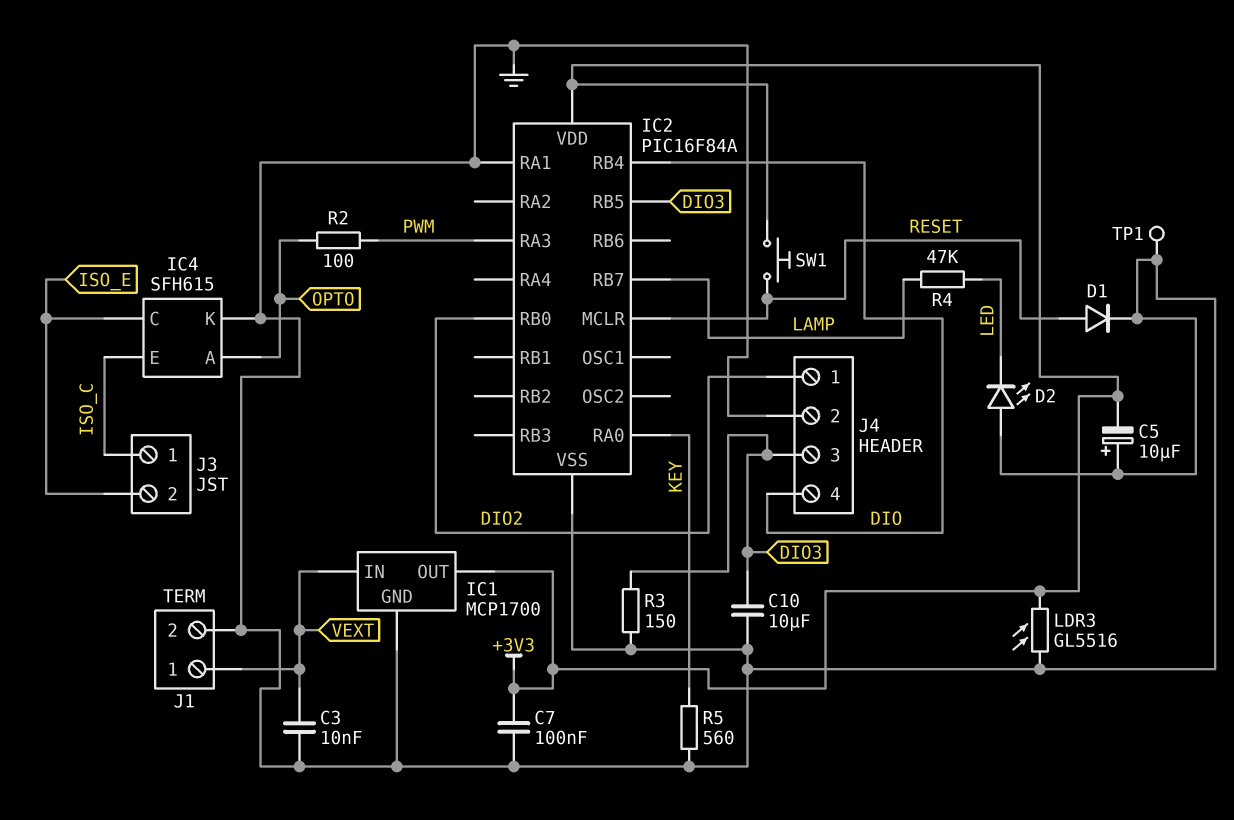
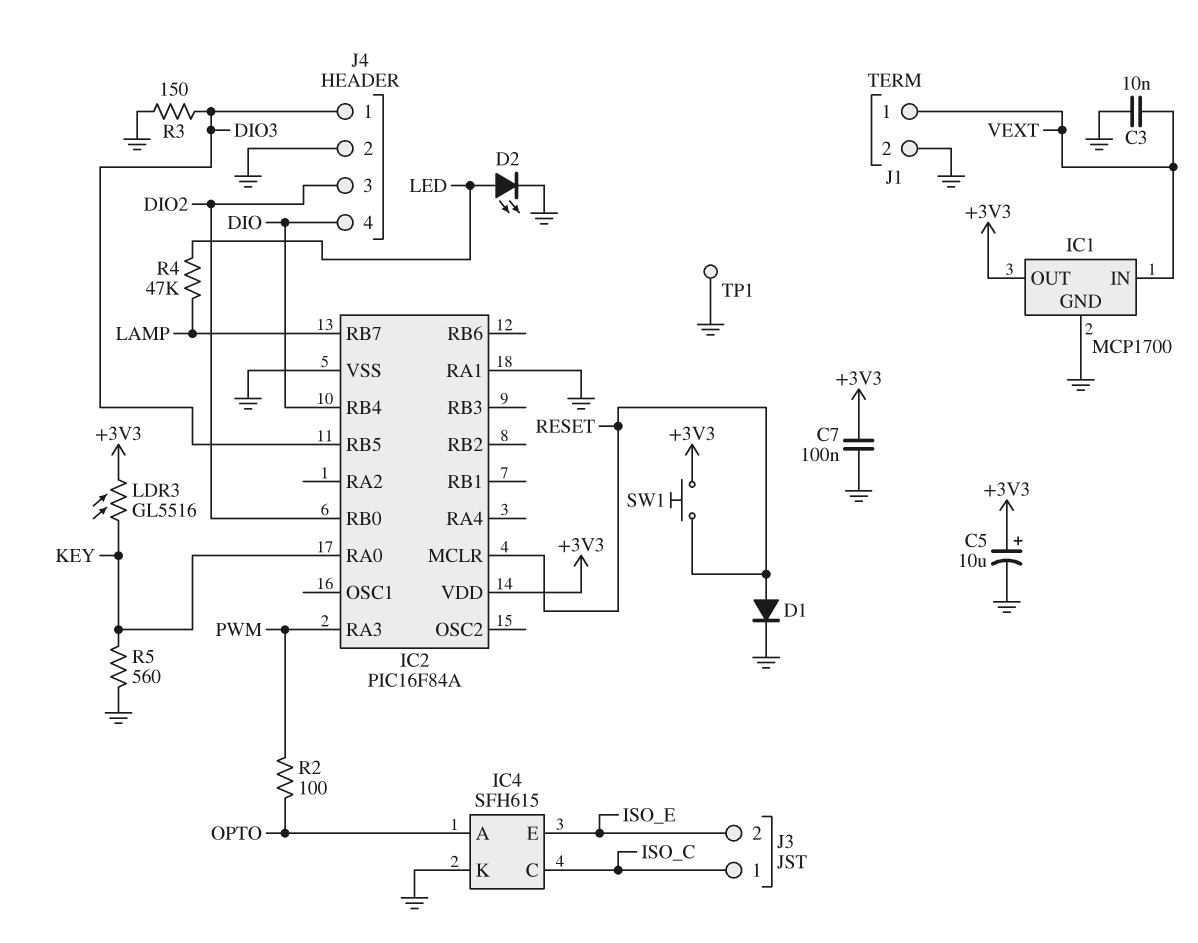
C5: 10uF (plus GND, minus +3V3) -> 10uF (plus +3V3, minus GND)
C10: 10uF (DIO3, GND) -> none
D2: LED (A GND, K LED) -> LED (A LED, K GND)
IC4 pin C: ISO_E -> ISO_C
IC4 pin E: ISO_C -> ISO_E
J4 pin 1: DIO2 -> DIO3
J4 pin 3: DIO3 -> DIO2
LDR3: GL5516 (+3V3, GND) -> GL5516 (+3V3, KEY)

